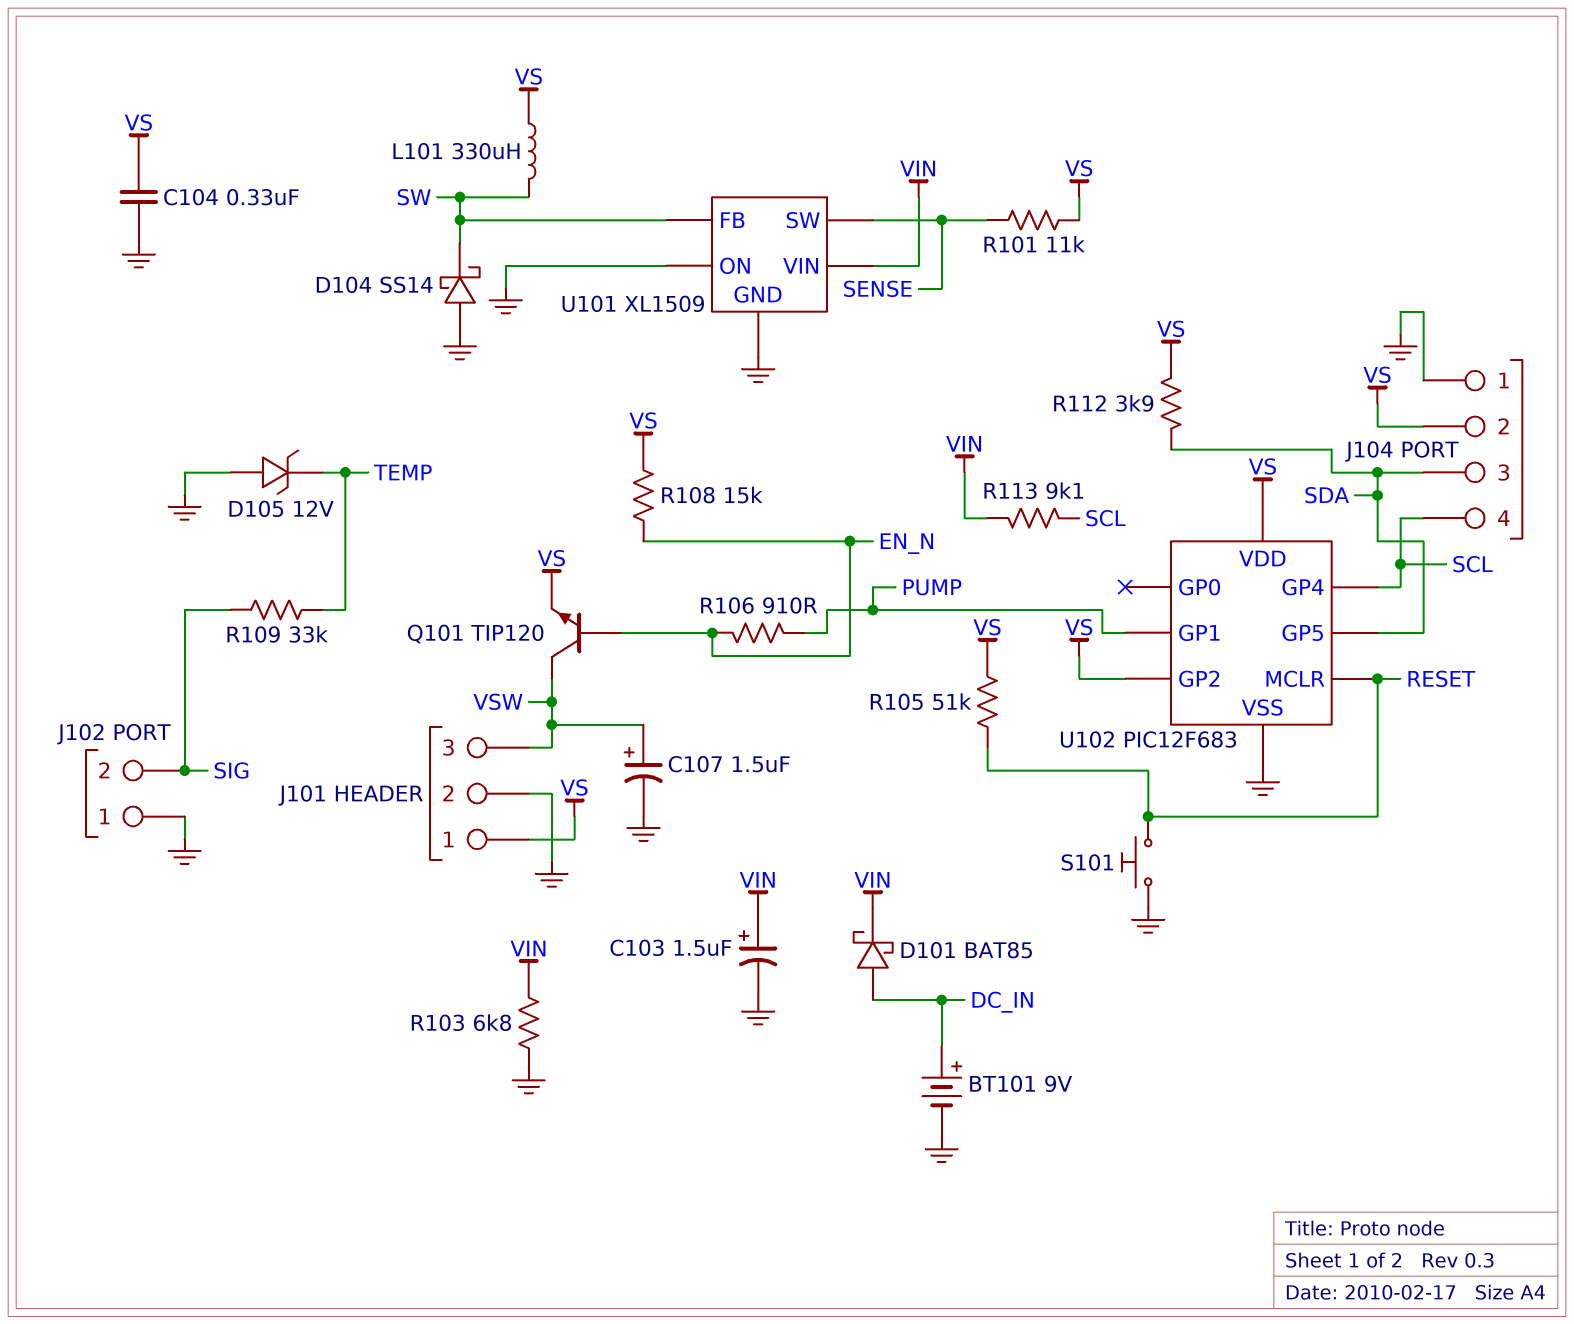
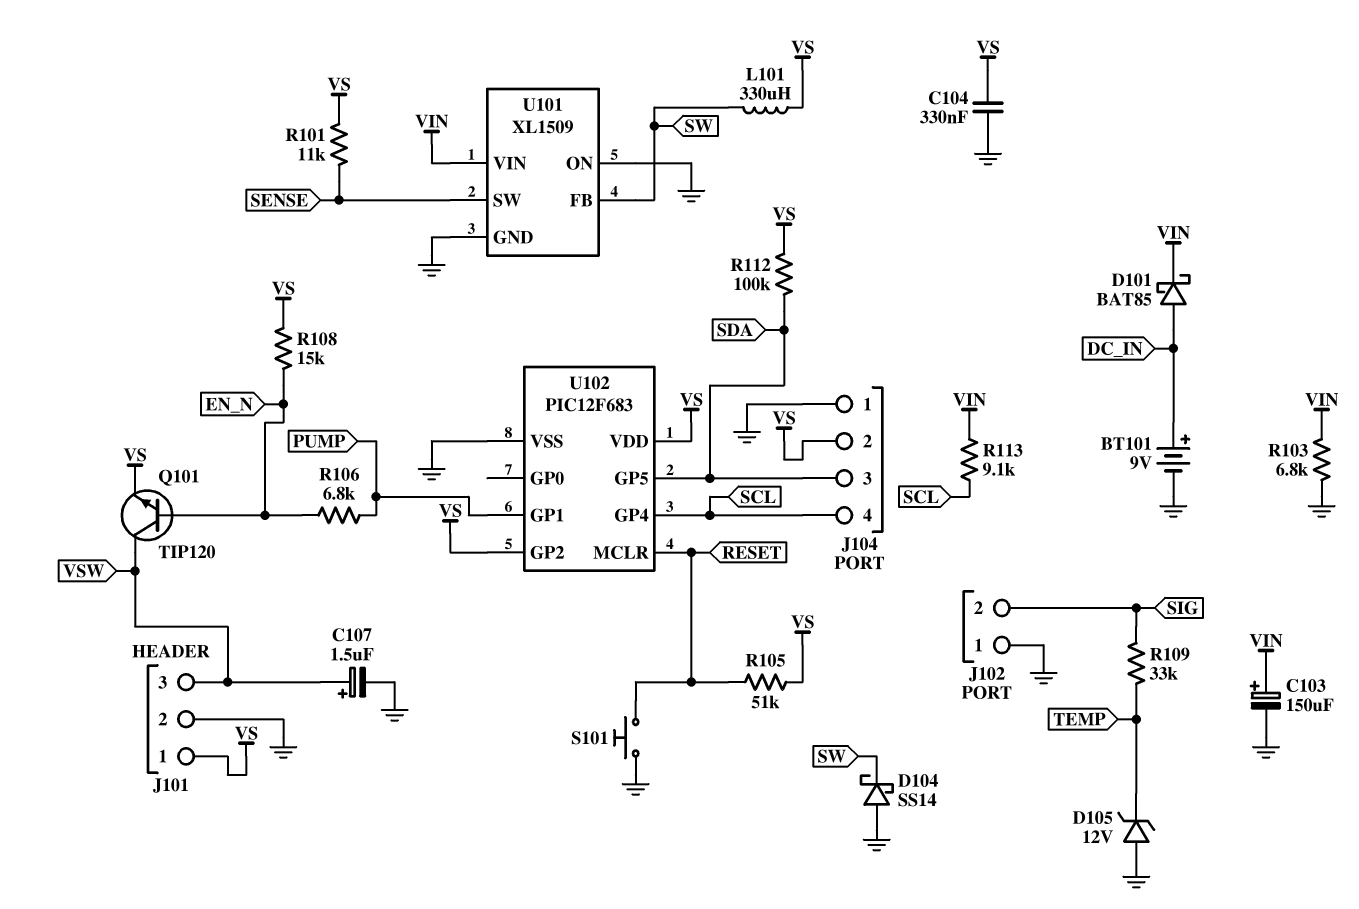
C103: 1.5uF (plus VIN, minus GND) -> 150uF (plus VIN, minus GND)
R106: 910 (EN_N, PUMP) -> 6.8k (EN_N, PUMP)
R112: 3.9k (SDA, VS) -> 100k (SDA, VS)

